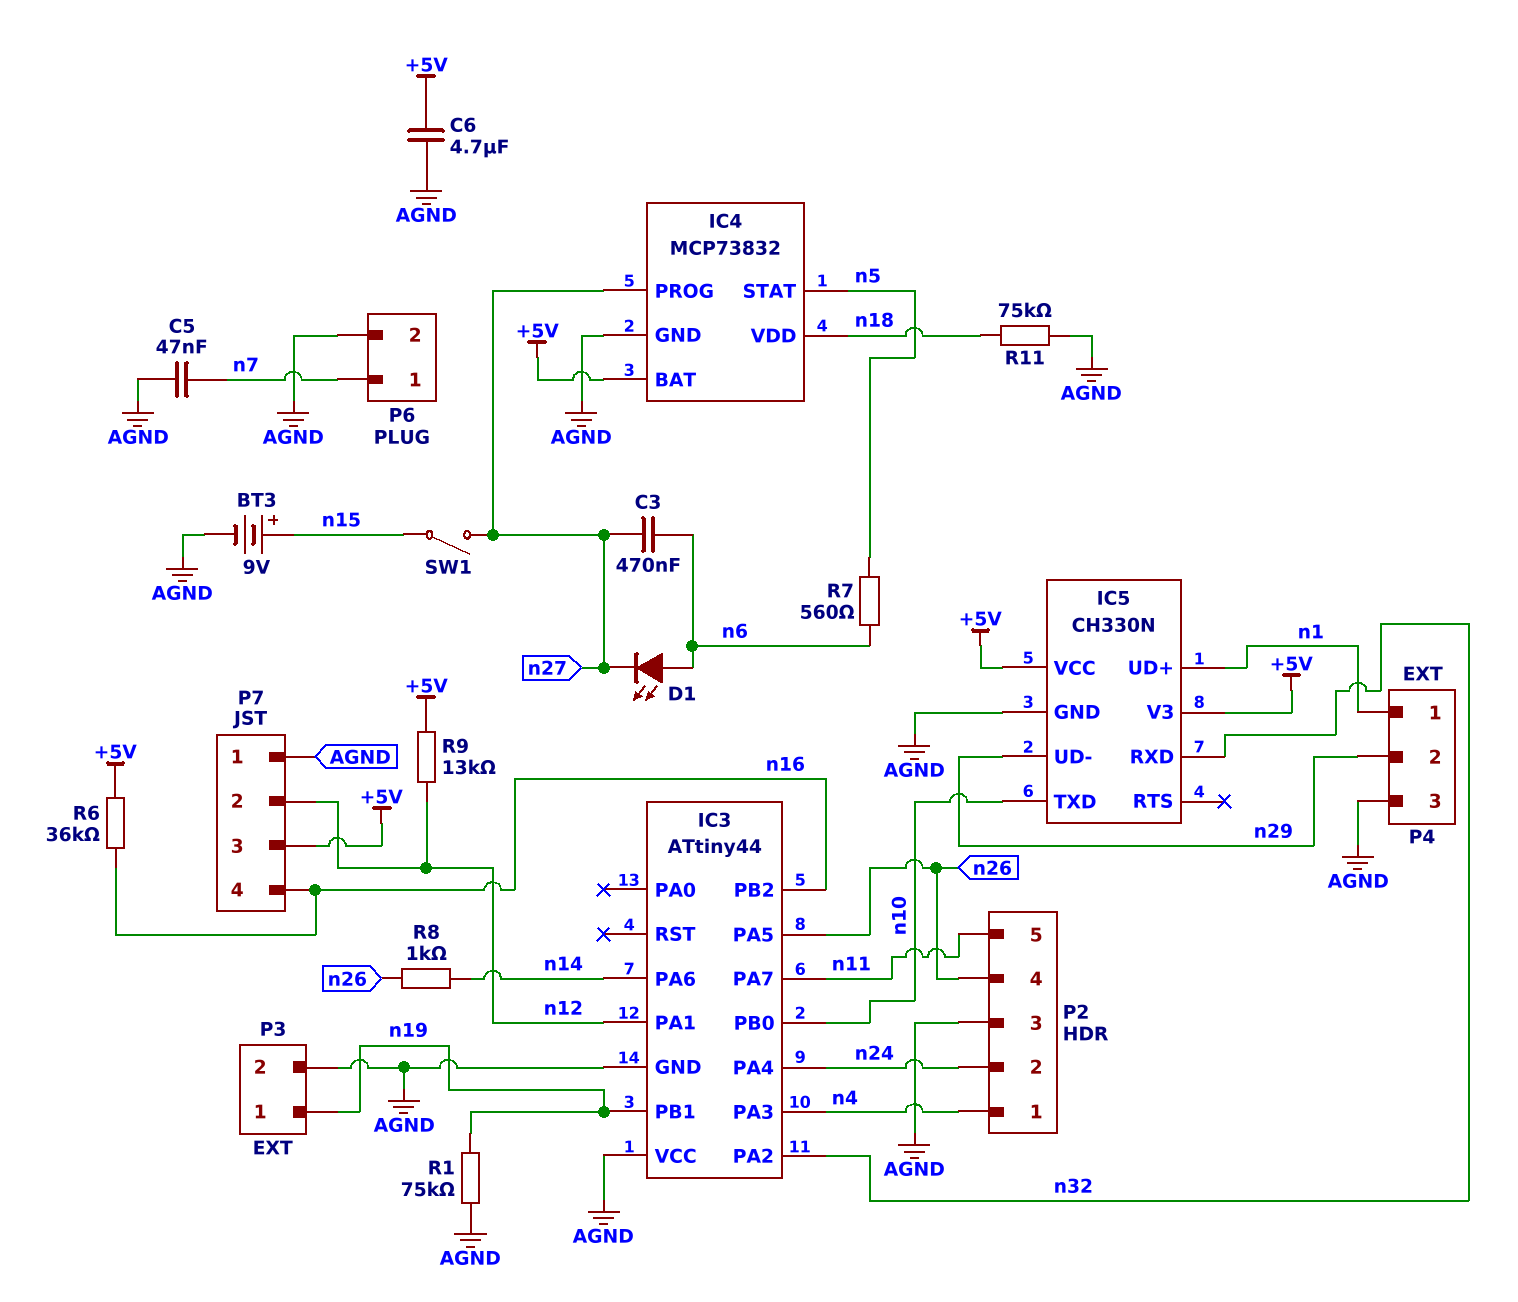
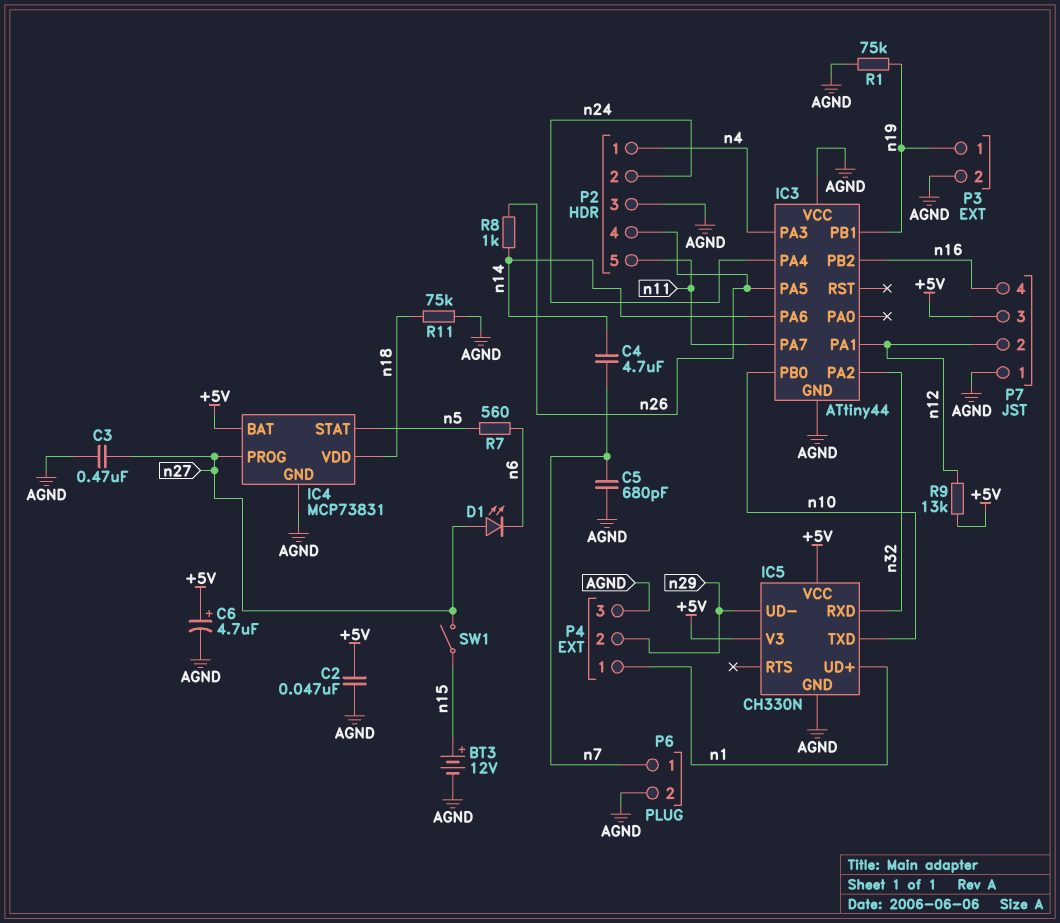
BT3: 9V (plus n15, minus AGND) -> 12V (plus n15, minus AGND)
C2: none -> 47nF (+5V, AGND)
C3: 470nF (n6, n27) -> 470nF (AGND, n27)
C4: none -> 4.7uF (n7, n14)
C5: 47nF (AGND, n7) -> 680pF (AGND, n7)
C6: 4.7uF (+5V, AGND) -> 4.7uF (plus +5V, minus AGND)
D1: LED (A n6, K n27) -> LED (A n27, K n6)
IC4: MCP73832 -> MCP73831
R6: 36k (+5V, n16) -> none

